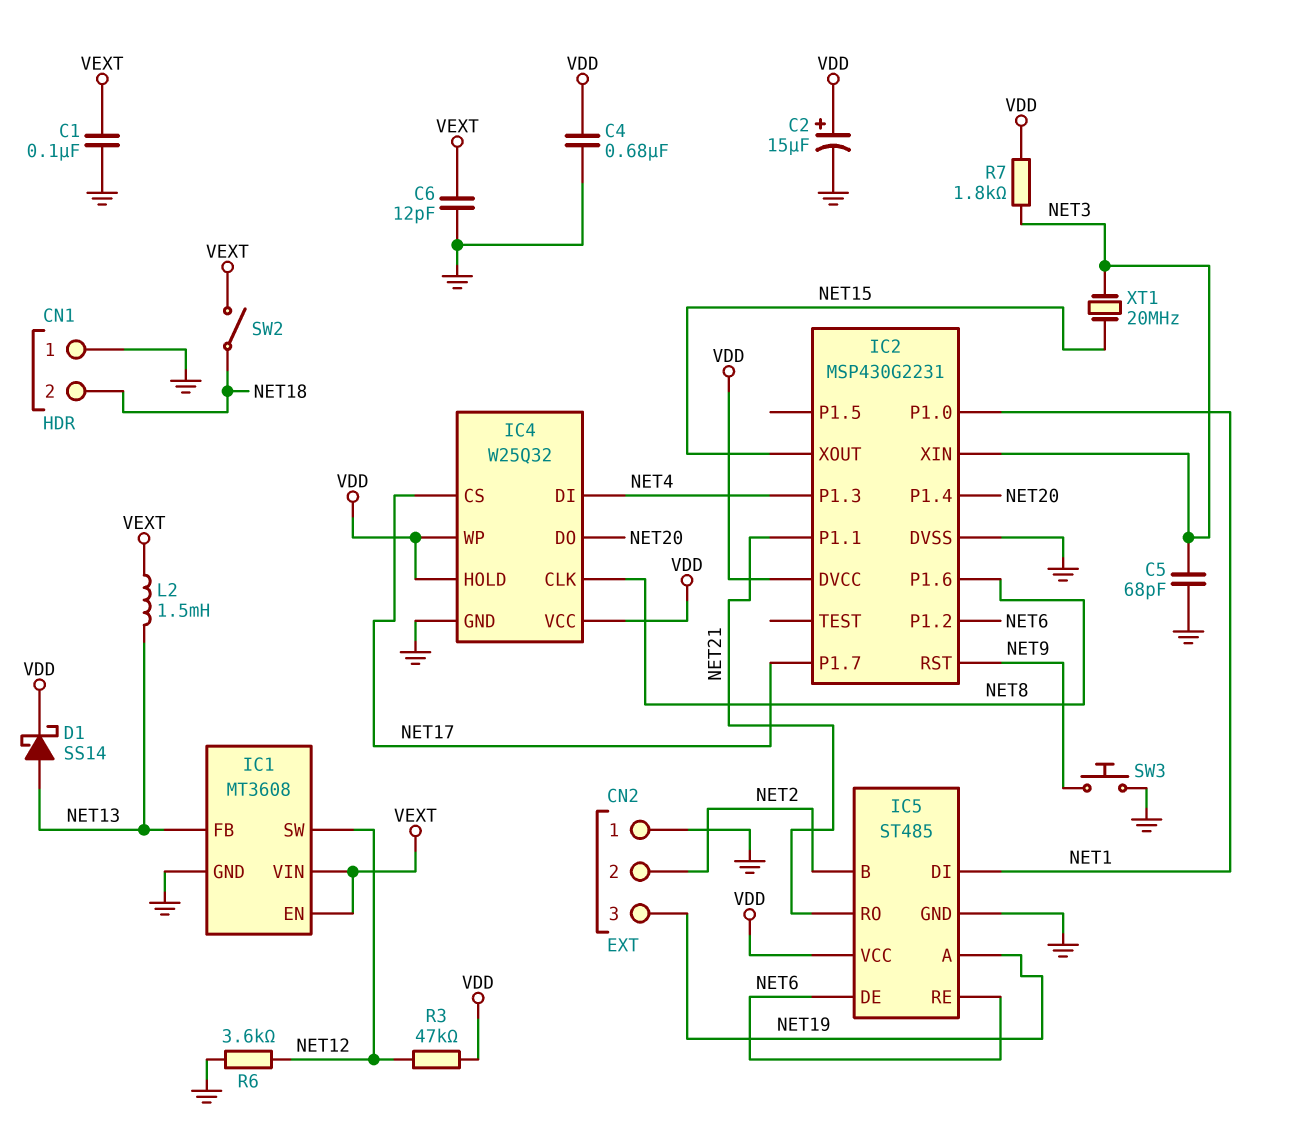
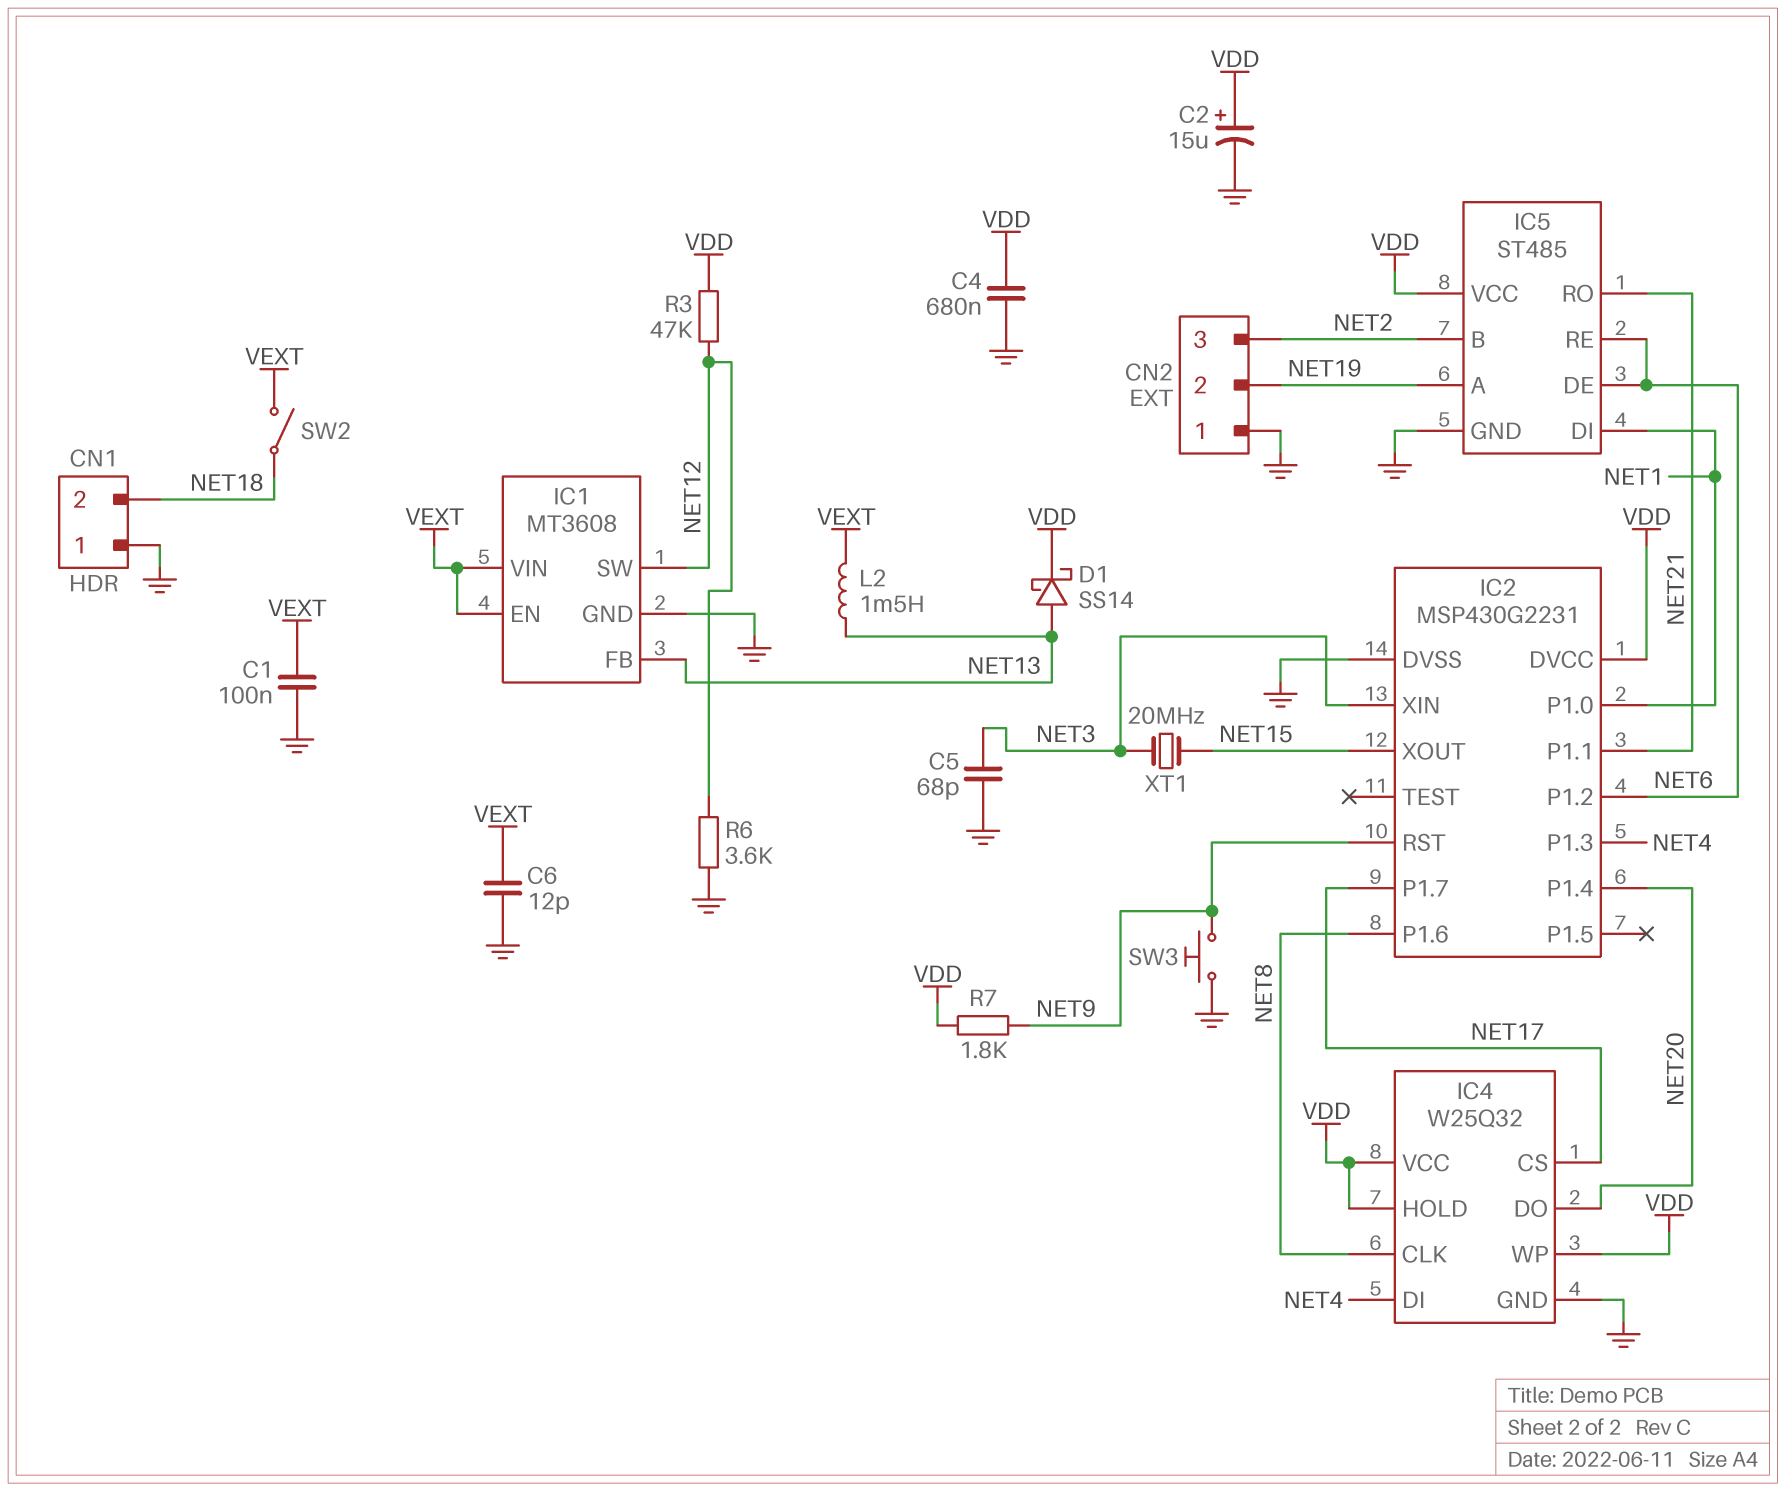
CN2 pin 2: NET2 -> NET19
CN2 pin 3: NET19 -> NET2
R7: 1.8k (NET3, VDD) -> 1.8k (NET9, VDD)

